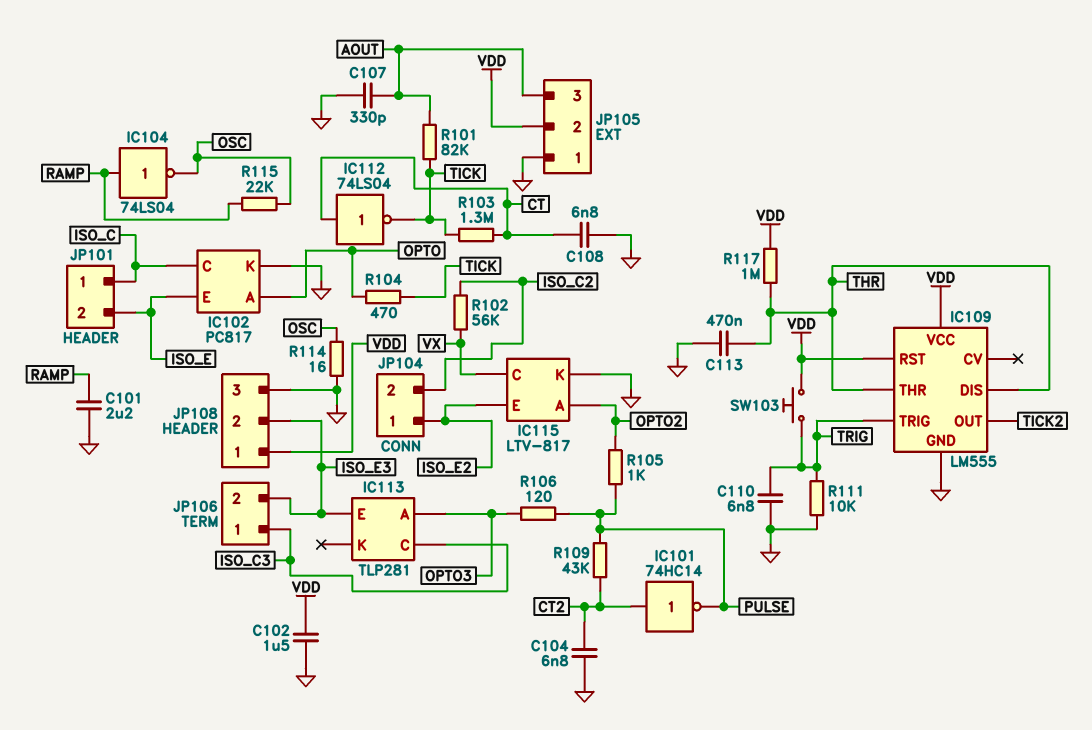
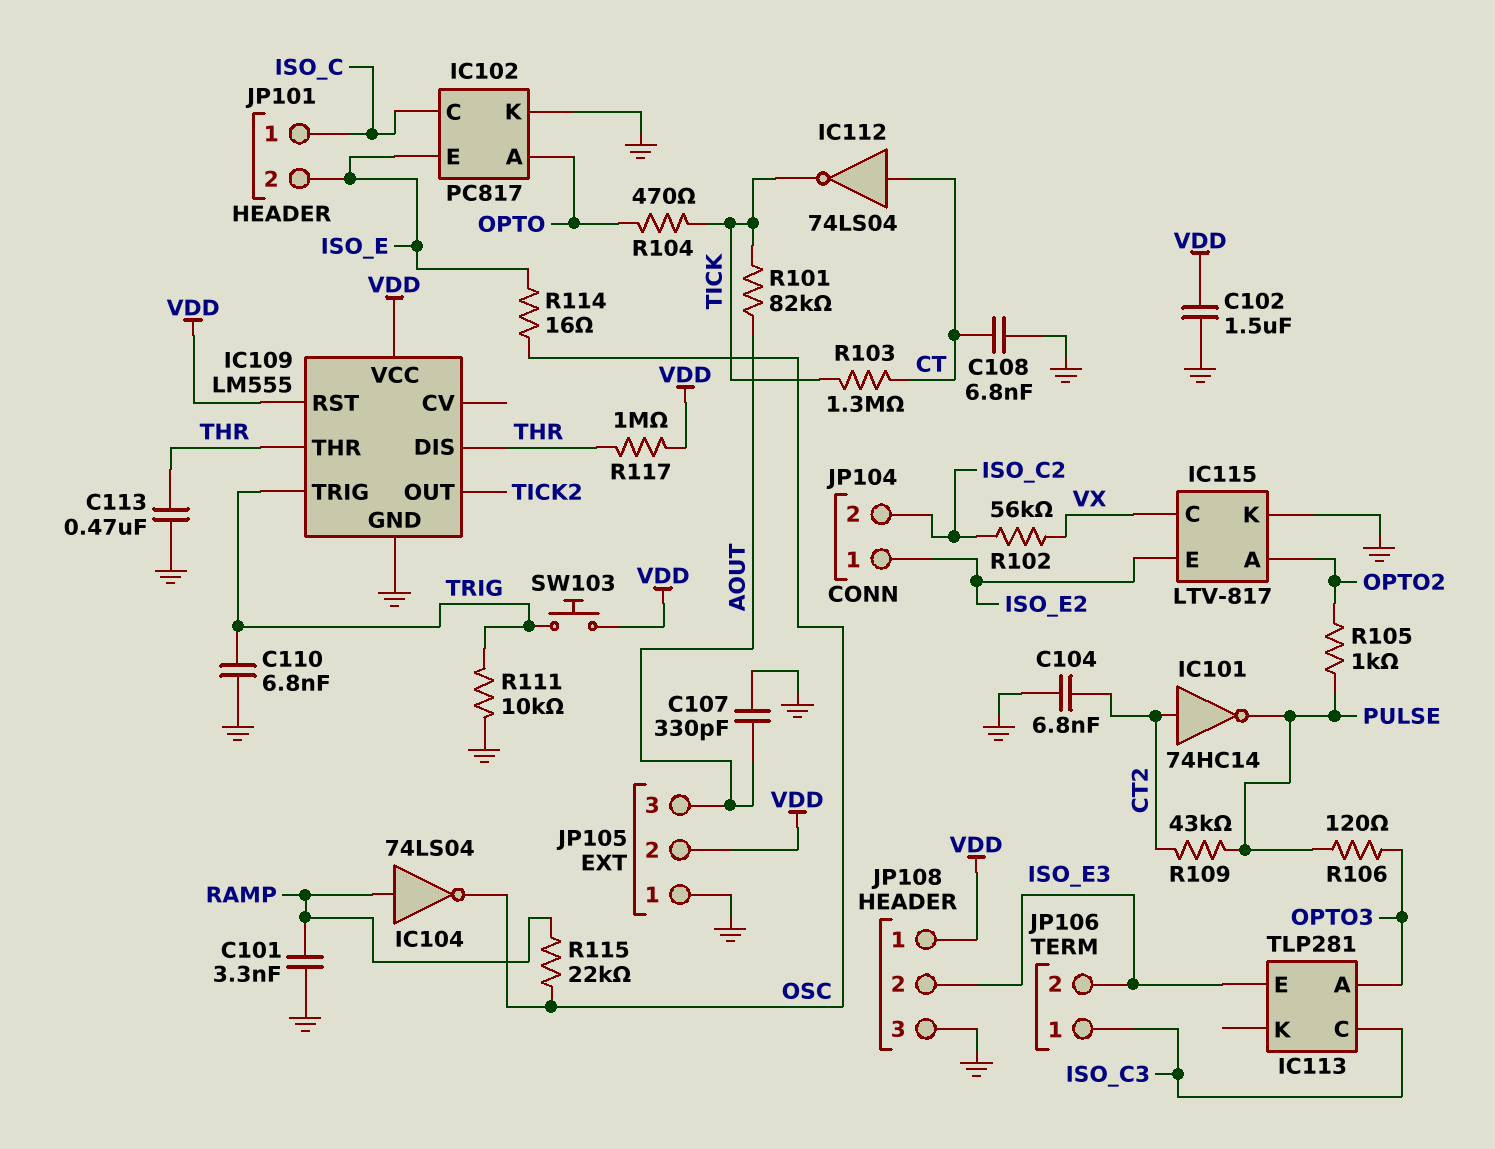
C101: 2.2uF (GND, RAMP) -> 3.3nF (GND, RAMP)
R114: 16 (GND, OSC) -> 16 (ISO_E, OSC)

